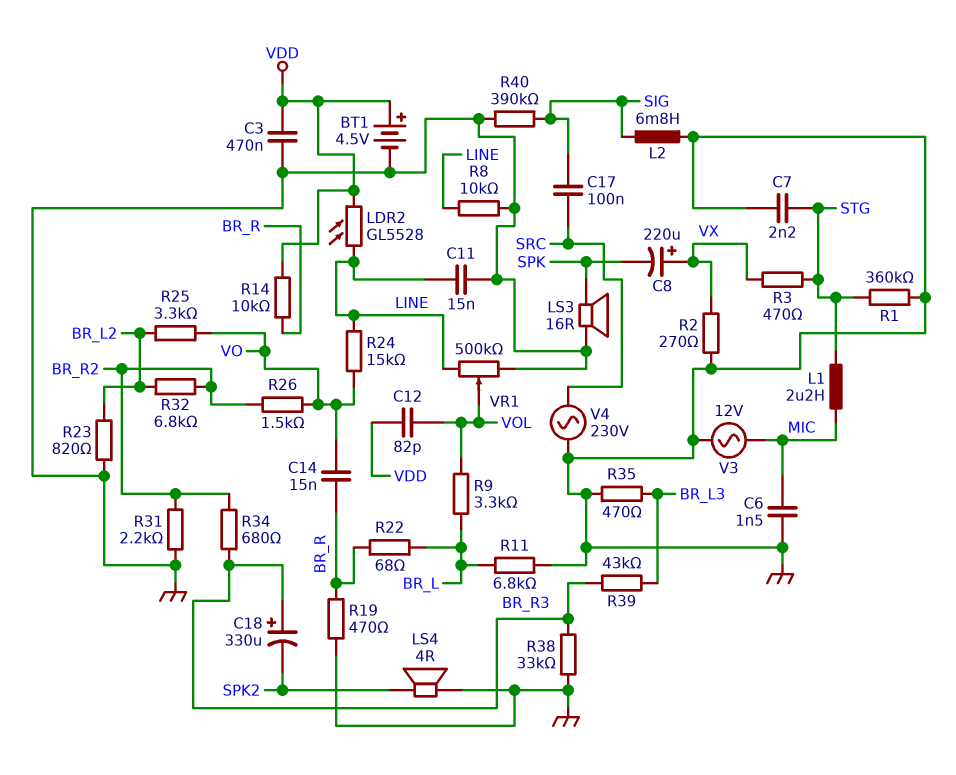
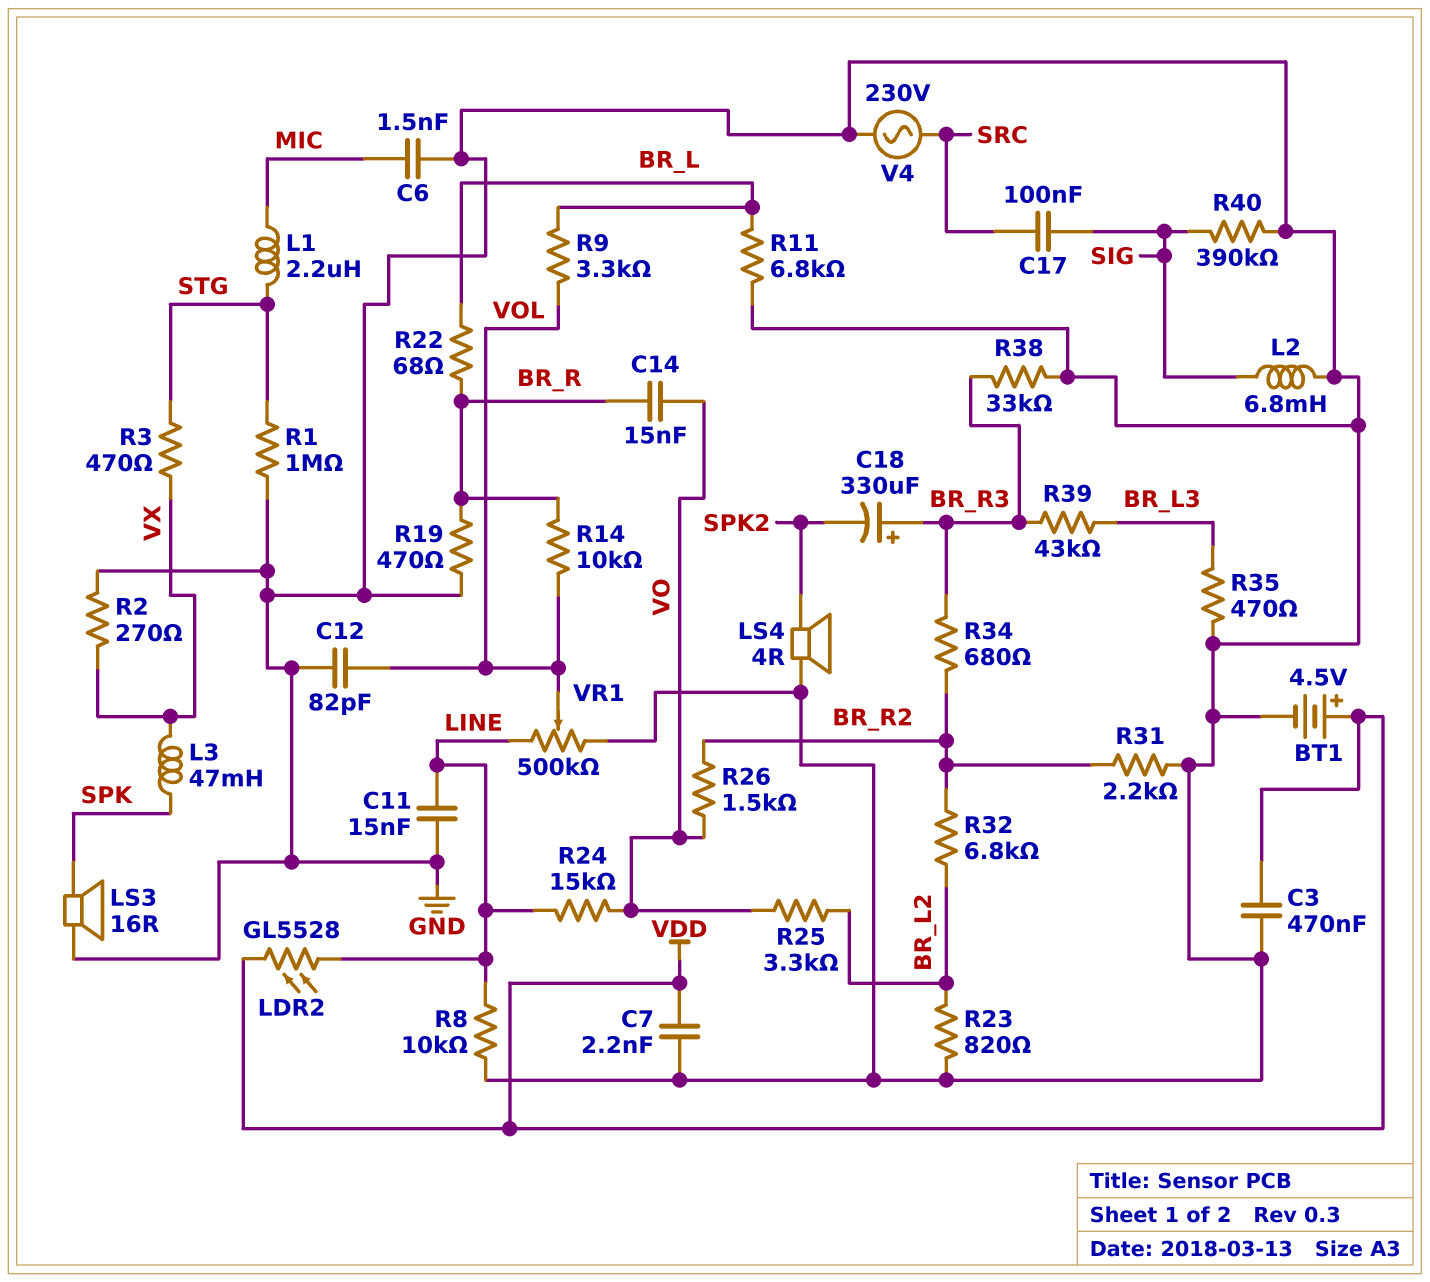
C7: 2.2nF (GND, STG) -> 2.2nF (GND, VDD)
C8: 220uF (plus VX, minus SPK) -> none
C12: 82pF (VDD, VOL) -> 82pF (GND, VOL)
L3: none -> 47mH (SPK, VX)
R1: 360k (GND, STG) -> 1M (GND, STG)
R14: 10k (BR_R, VDD) -> 10k (BR_R, VOL)
V3: AC 12V (GND, MIC) -> none

